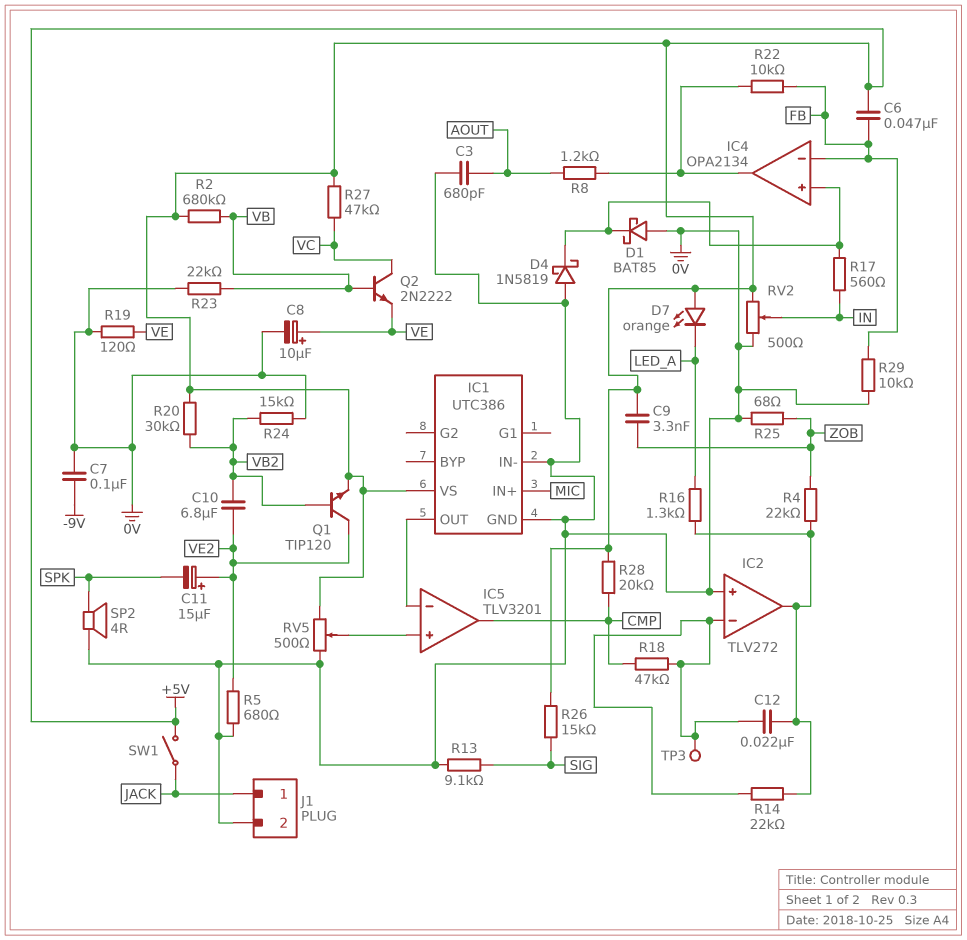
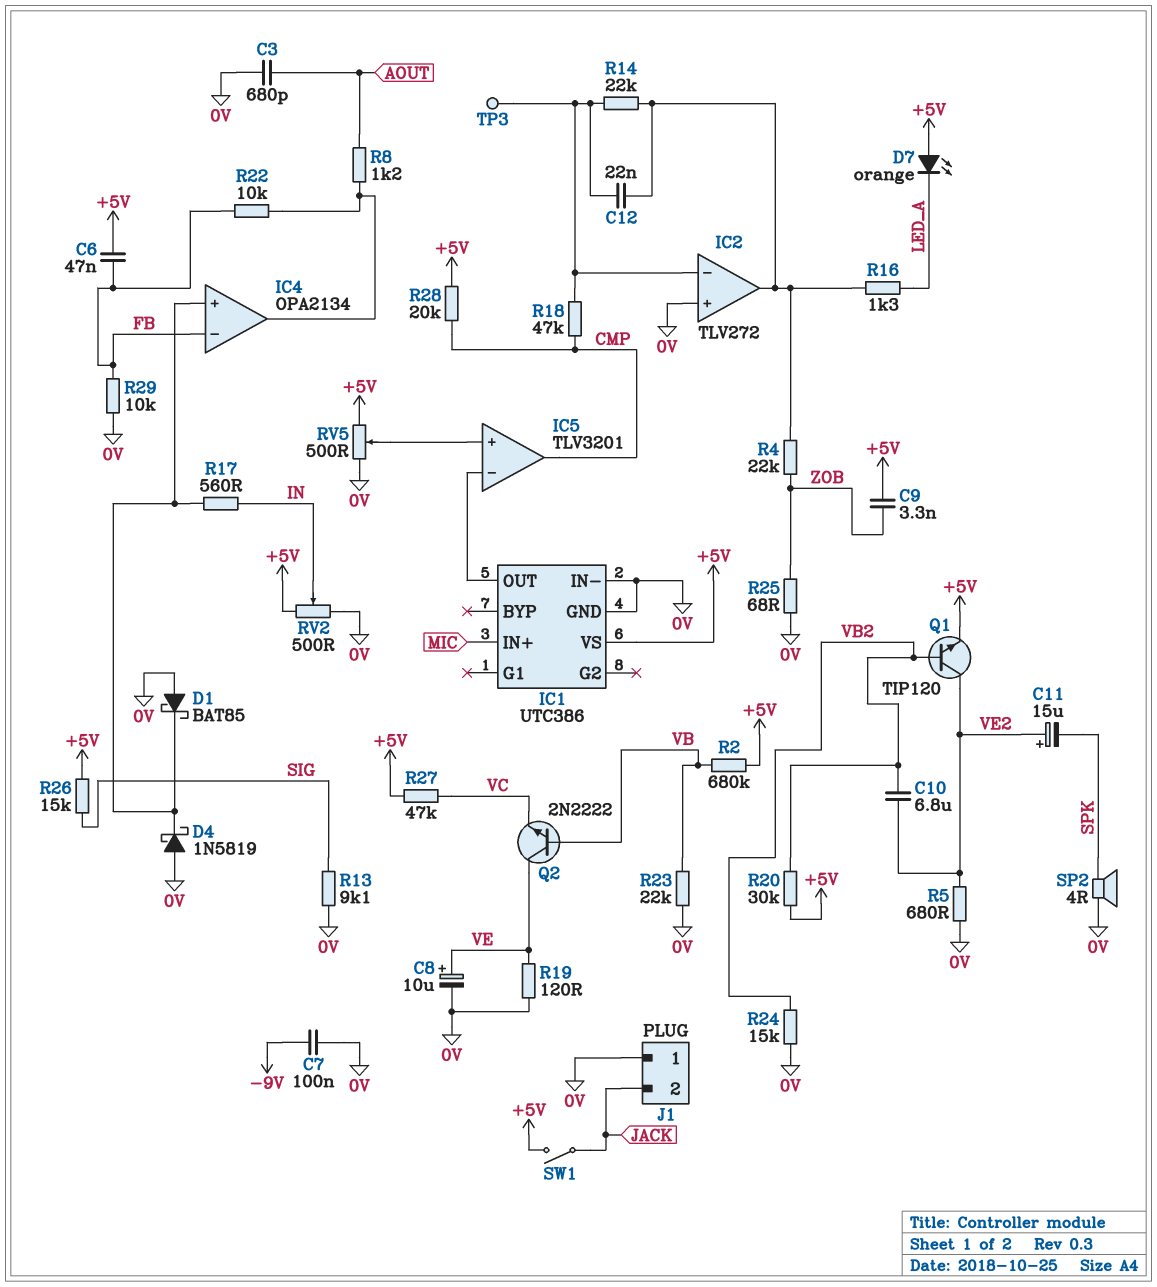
J1 pin 1: JACK -> 0V
J1 pin 2: 0V -> JACK
Q2: NPN 2N2222 (B VB, C VC, E VE) -> NPN 2N2222 (B VB, C VE, E VC)

